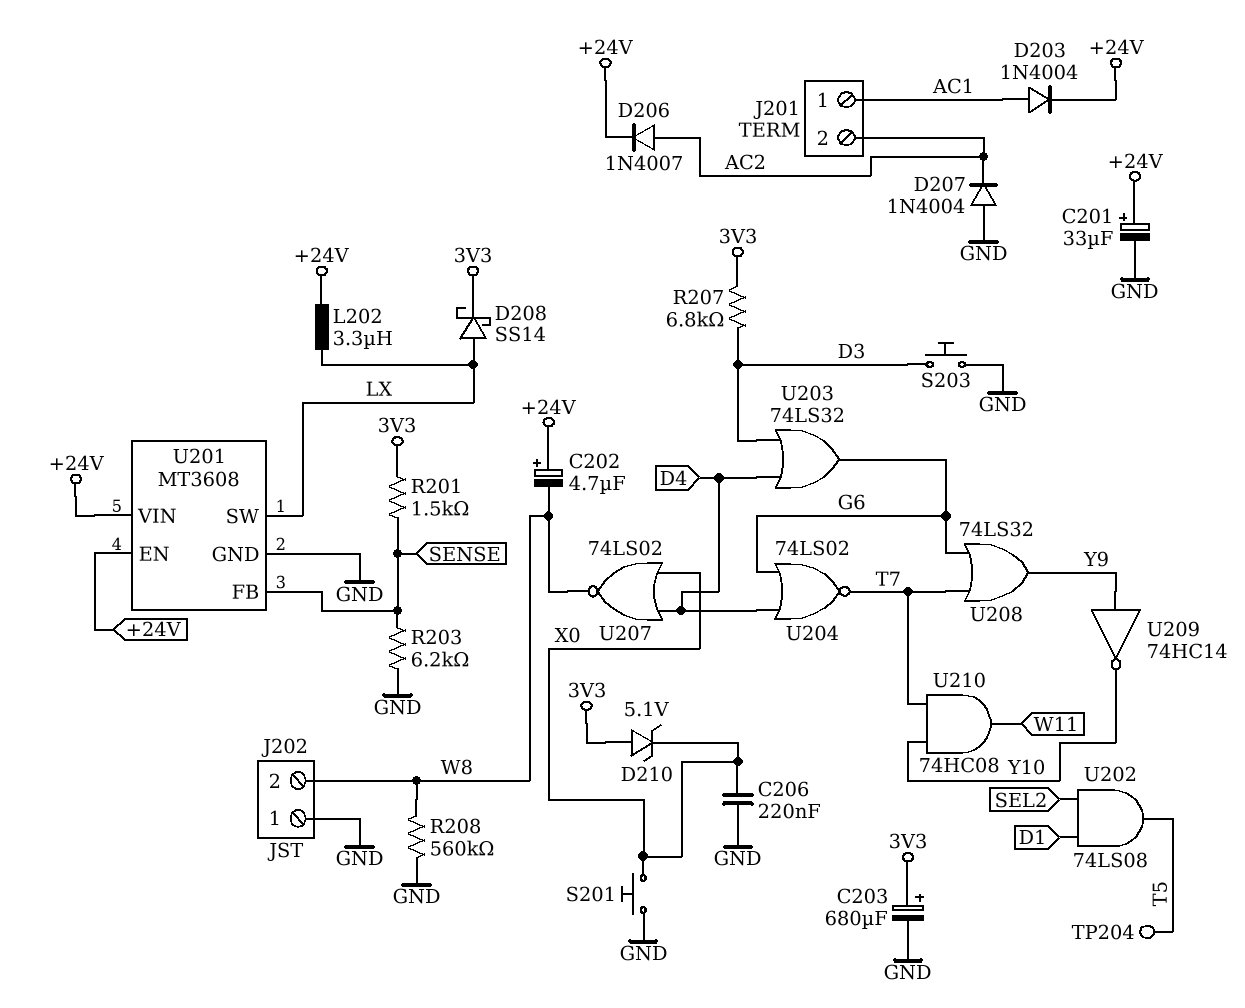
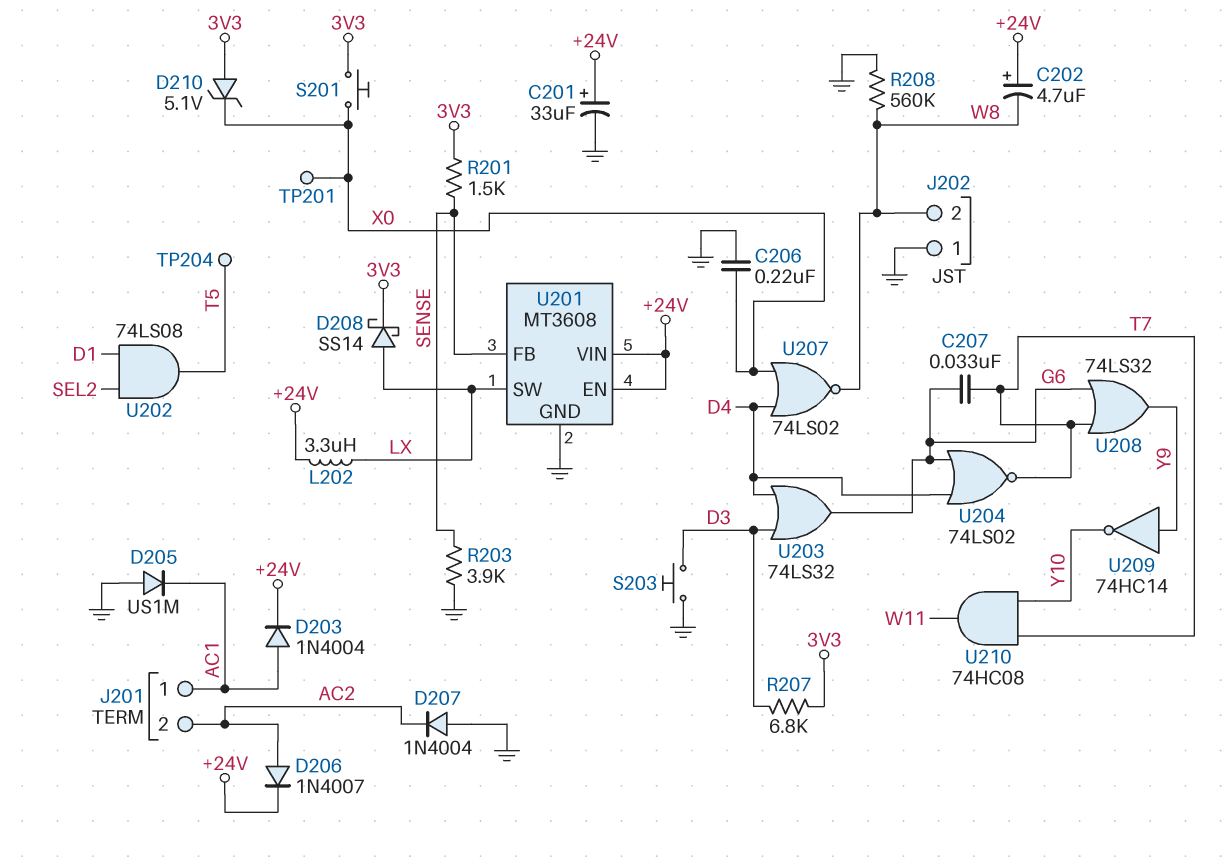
C203: 680uF (plus 3V3, minus GND) -> none
C207: none -> 33nF (G6, T7)
D205: none -> diode US1M (A GND, K AC1)
R203: 6.2k (GND, SENSE) -> 3.9k (GND, SENSE)
S201: button (GND, X0) -> button (3V3, X0)
TP201: none -> test point (X0)

